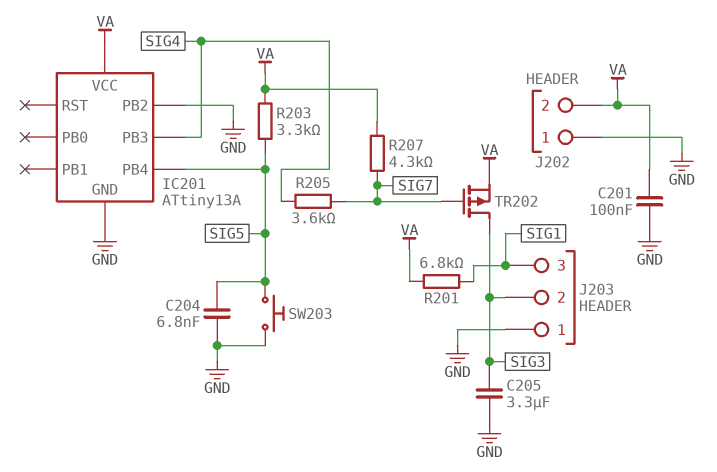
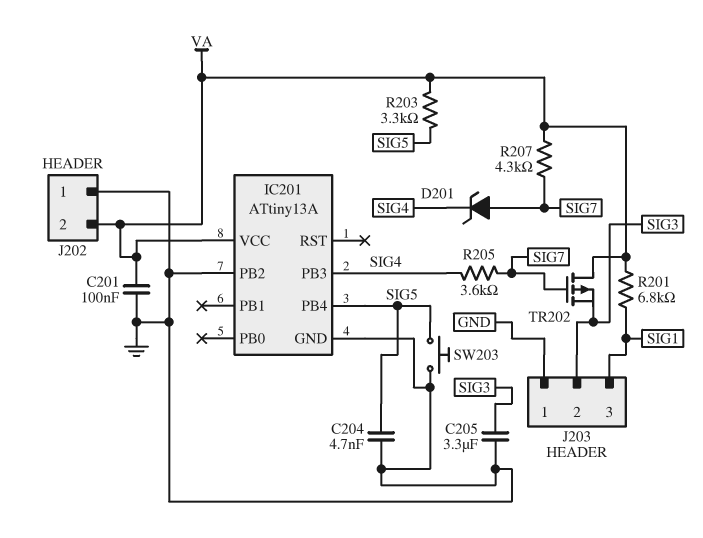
C204: 6.8nF (GND, SIG5) -> 4.7nF (GND, SIG5)
D201: none -> zener (A SIG7, K SIG4)
TR202: PMOS (G SIG7, D SIG3, S VA) -> PMOS (G SIG7, D VA, S SIG3)

